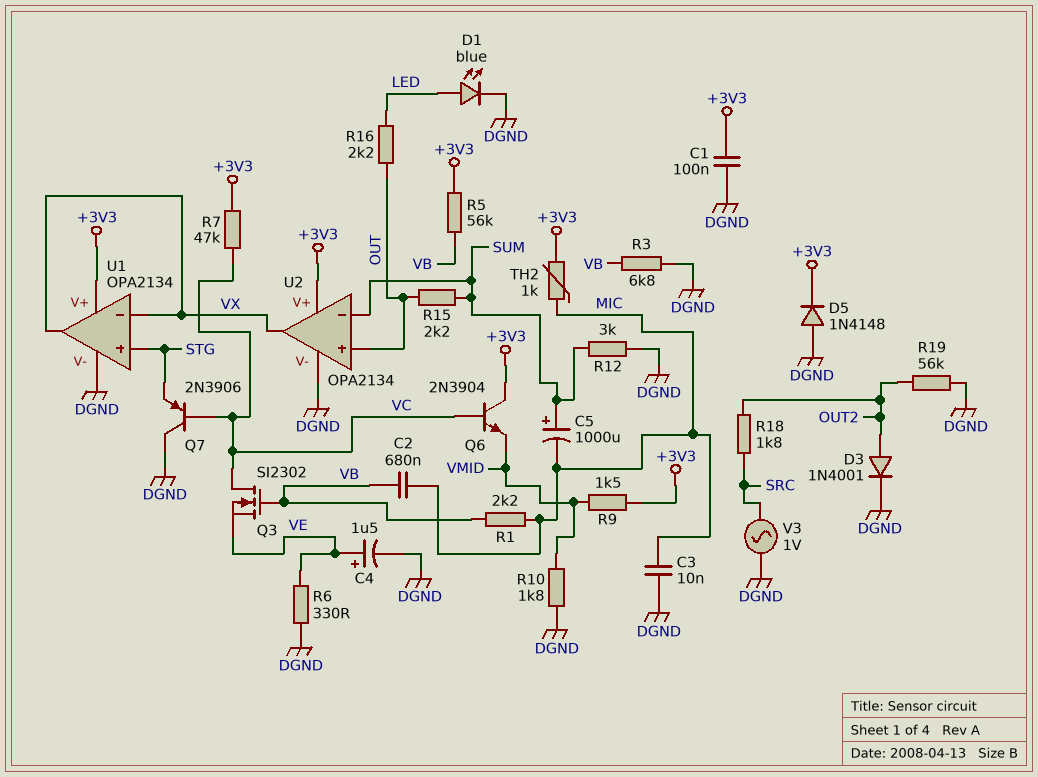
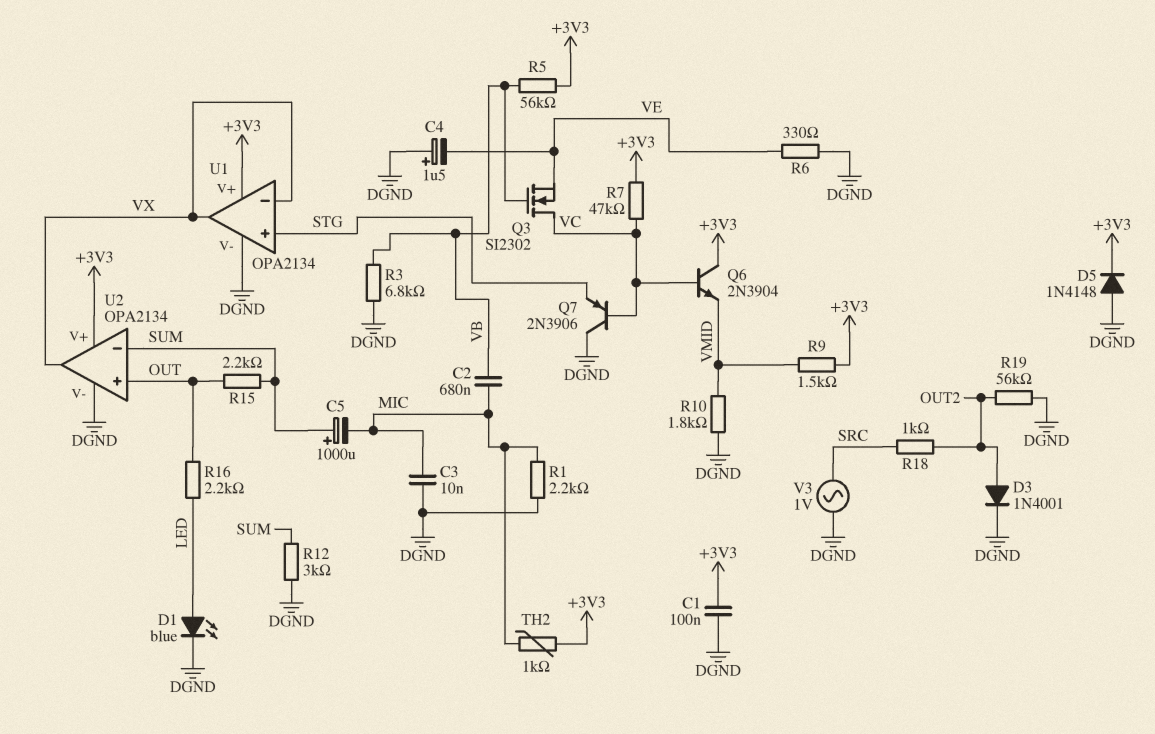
C4: 1.5uF (plus VE, minus DGND) -> 1.5uF (plus DGND, minus VE)
R1: 2.2k (MIC, VB) -> 2.2k (DGND, MIC)
R18: 1.8k (OUT2, SRC) -> 1k (OUT2, SRC)

